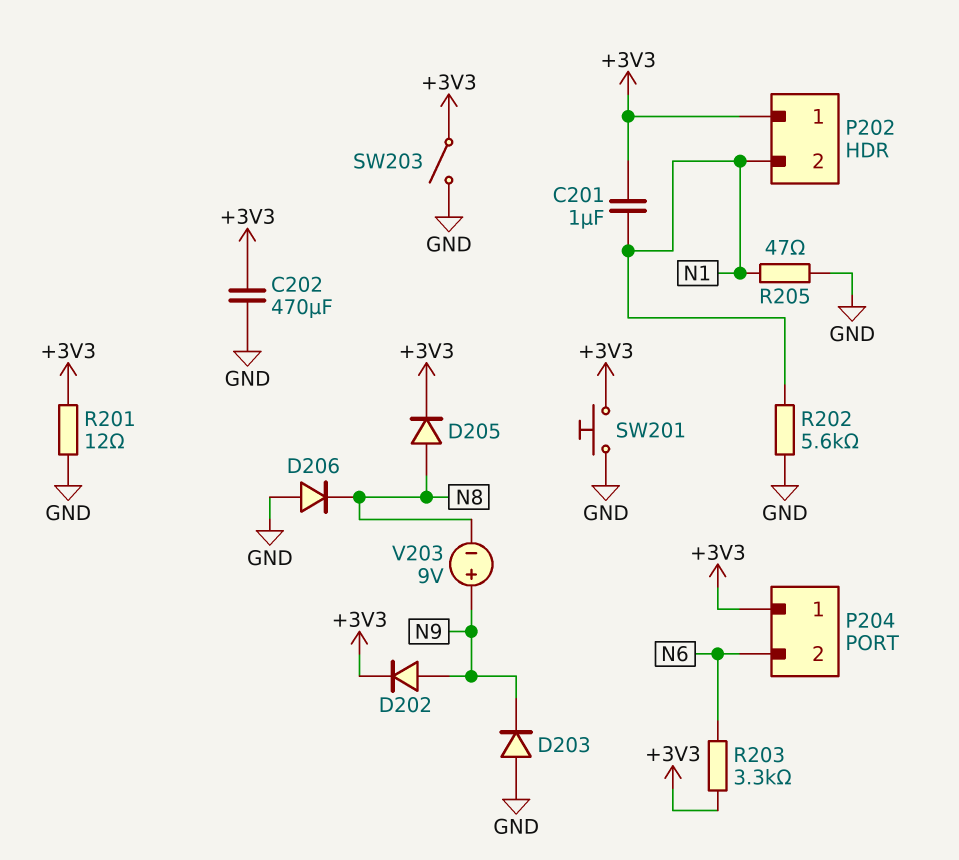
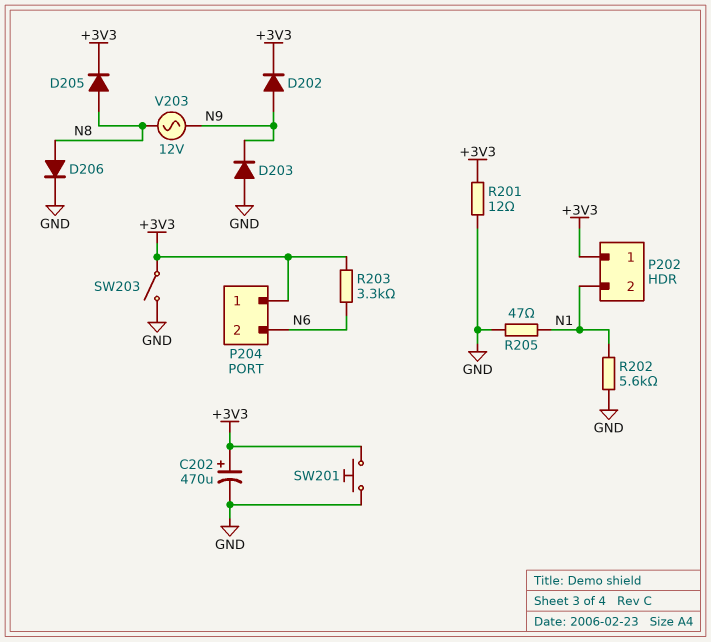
C201: 1uF (+3V3, N1) -> none
C202: 470uF (+3V3, GND) -> 470uF (plus +3V3, minus GND)
D206: diode (A GND, K N8) -> diode (A N8, K GND)
V203: 9V (plus N9, minus N8) -> AC 12V (N8, N9)

